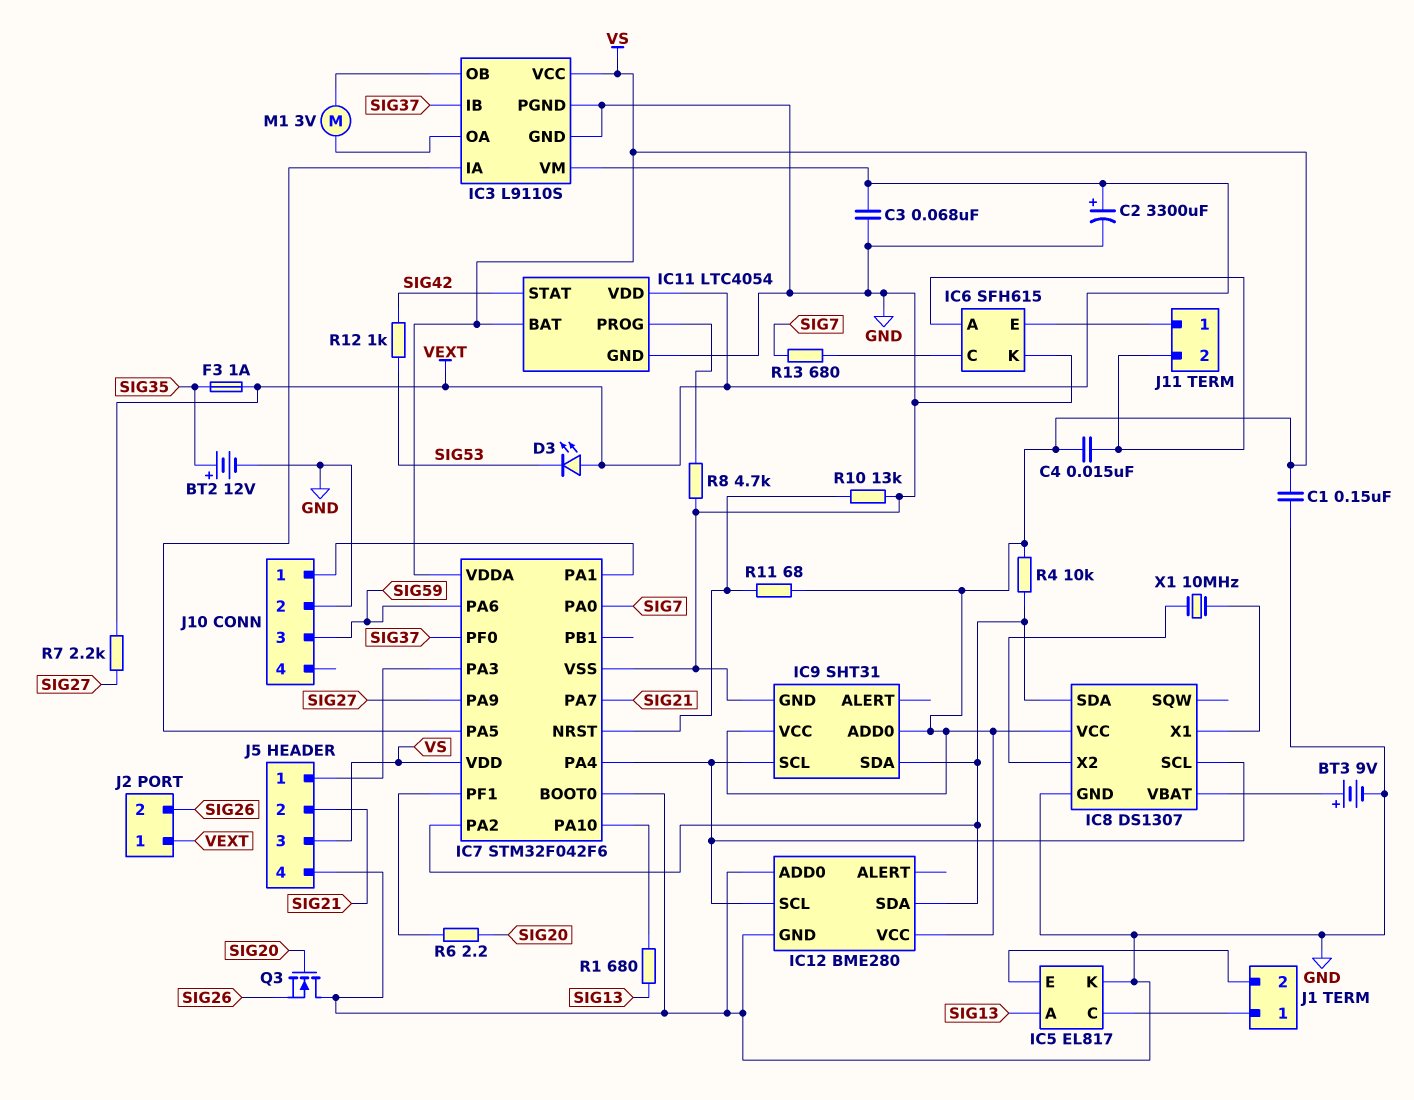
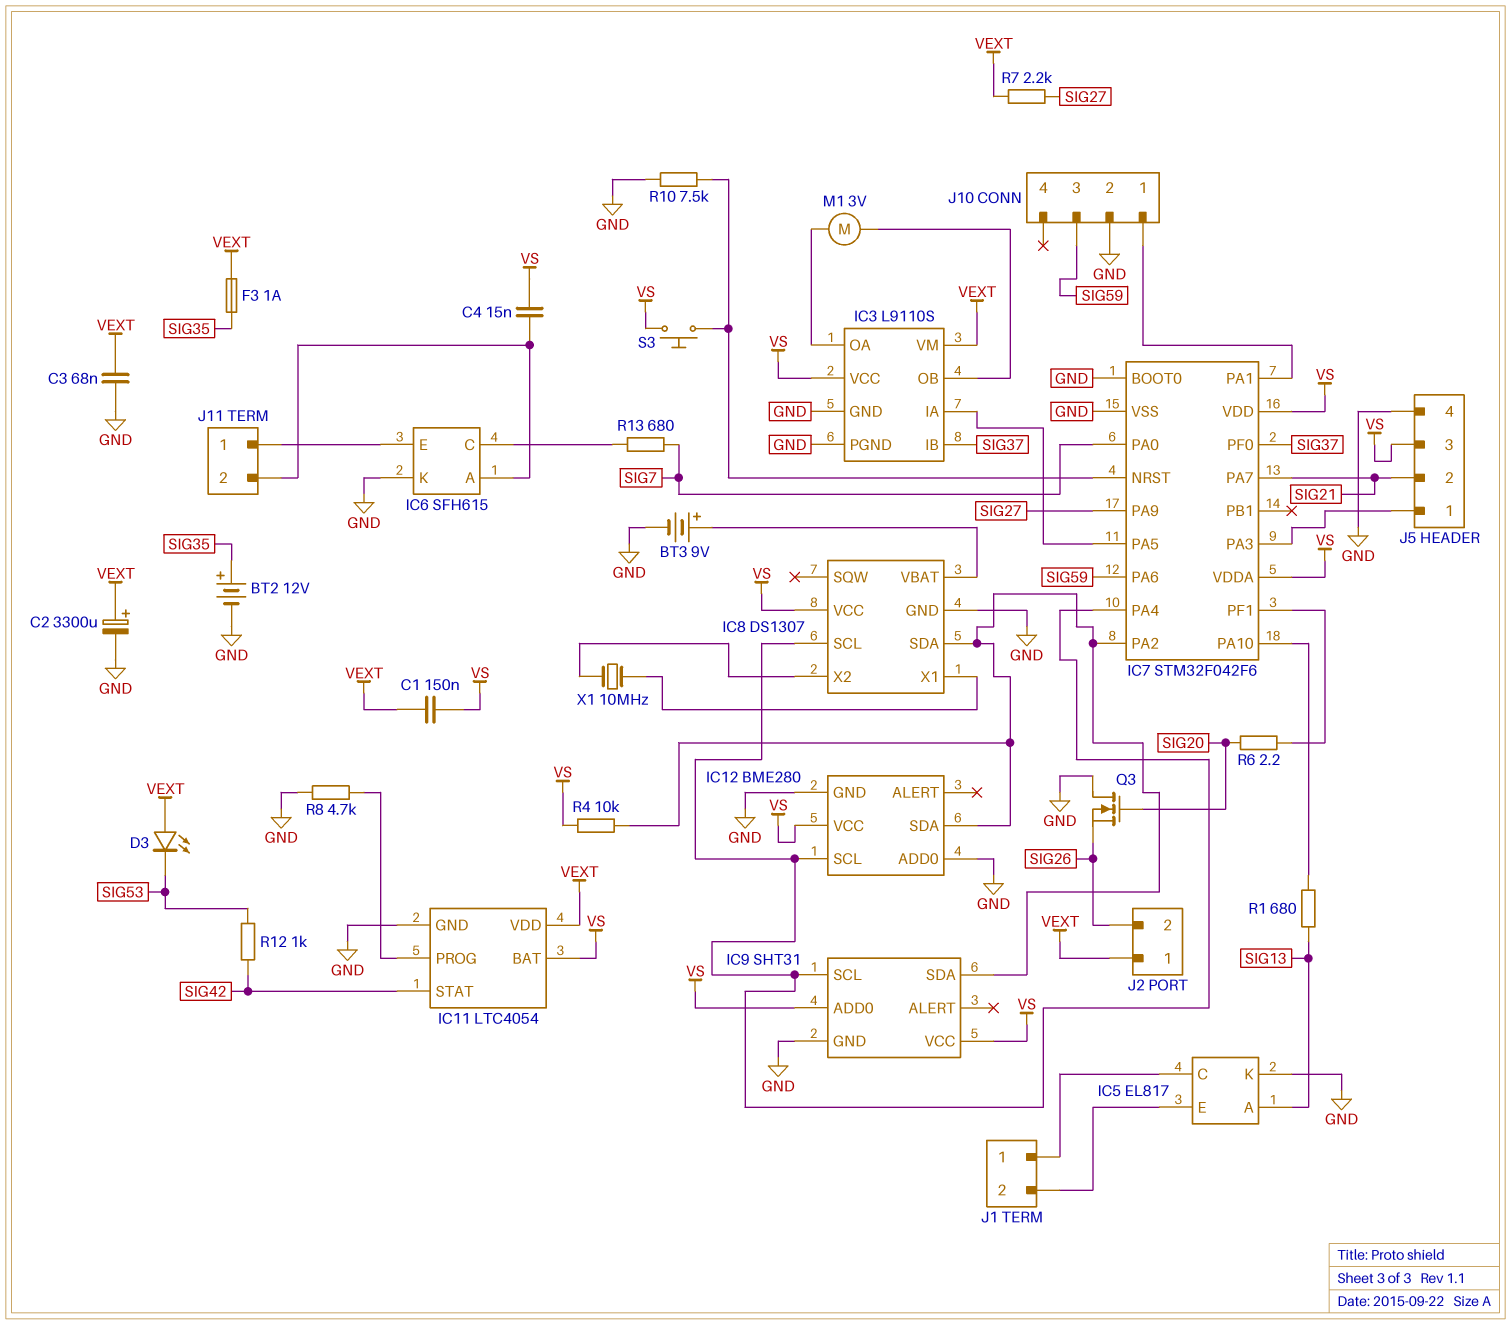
C1: 150nF (GND, VS) -> 150nF (VEXT, VS)
R10: 13k (GND, IC7/NRST) -> 7.5k (GND, IC7/NRST)
R11: 68 (IC7/NRST, VS) -> none
S3: none -> button (IC7/NRST, VS)

